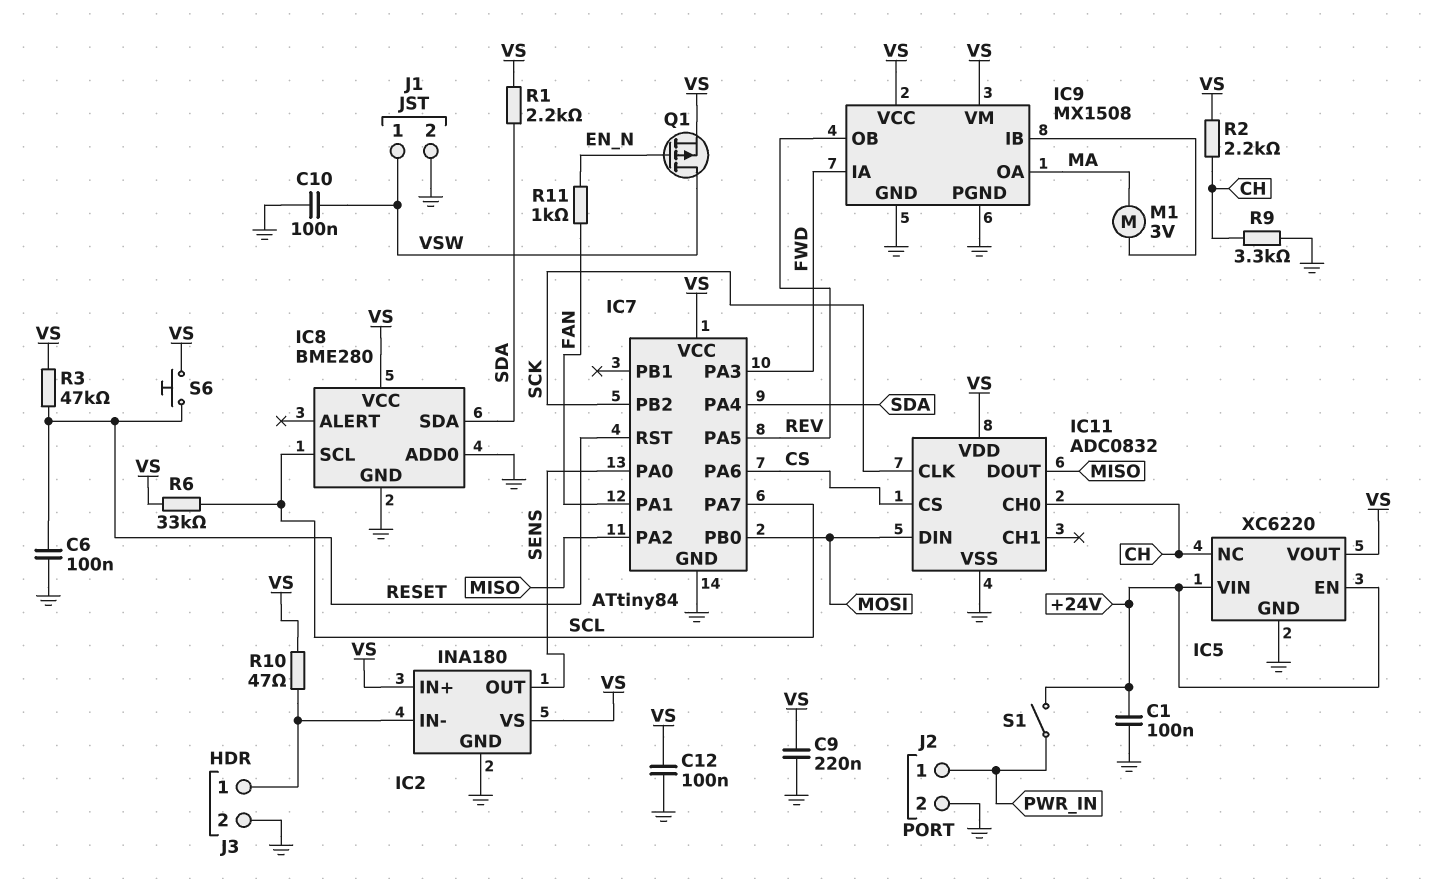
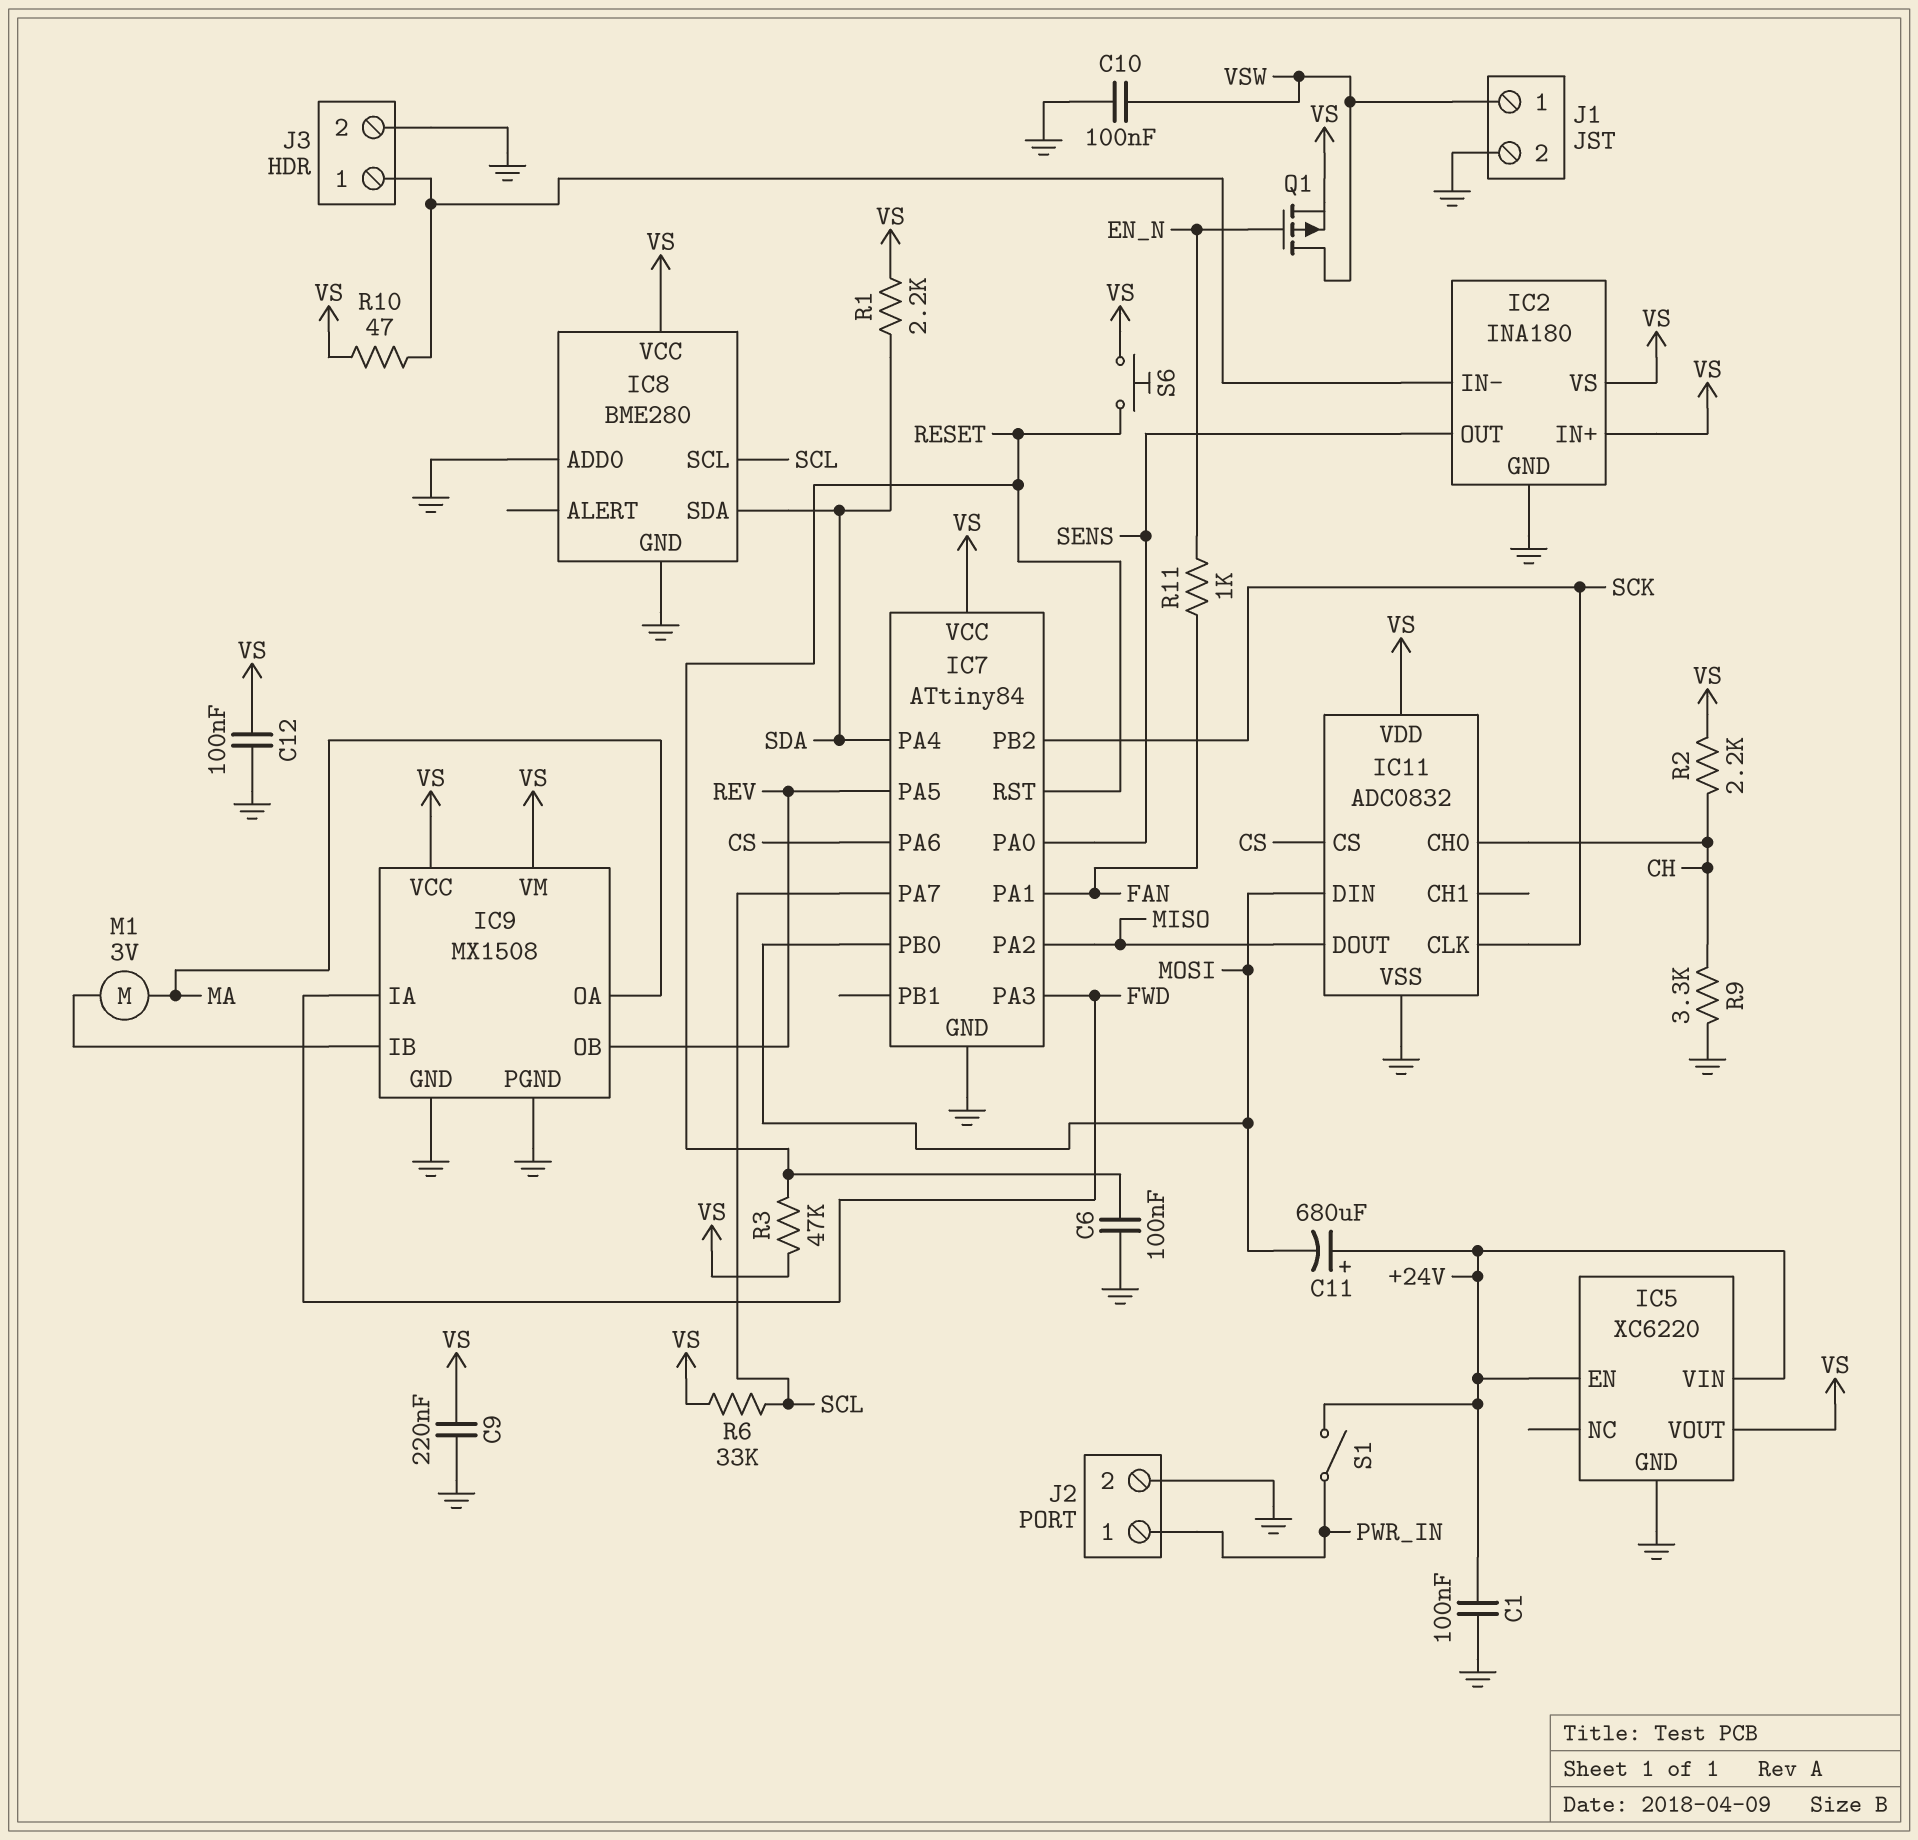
C11: none -> 680uF (plus +24V, minus MOSI)
IC5 pin NC: CH -> none

